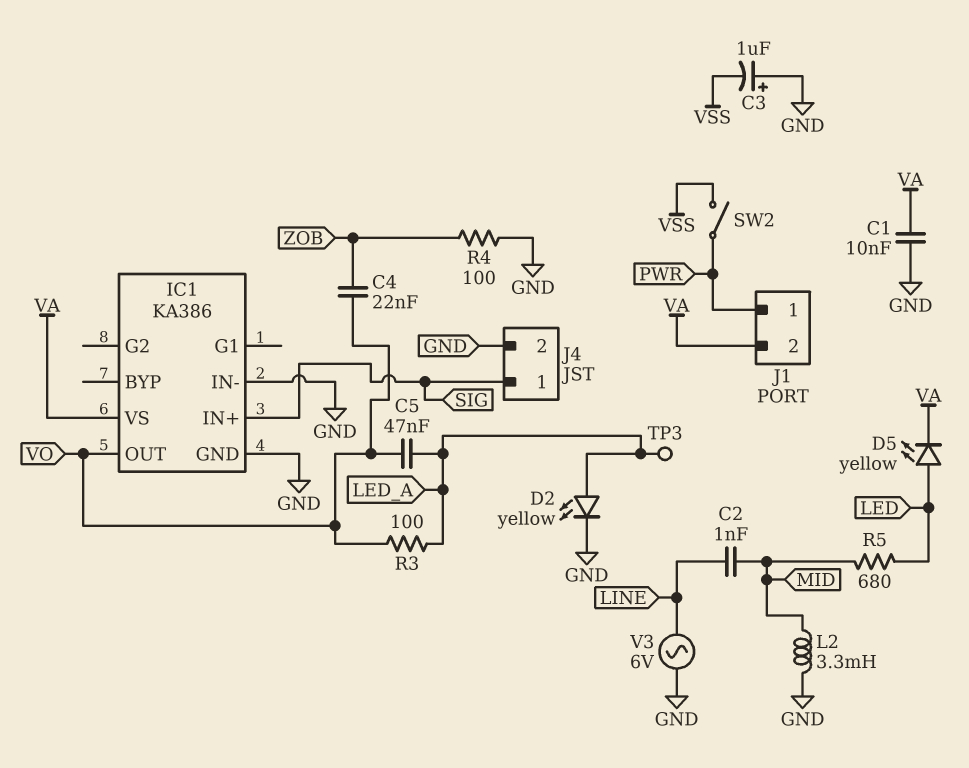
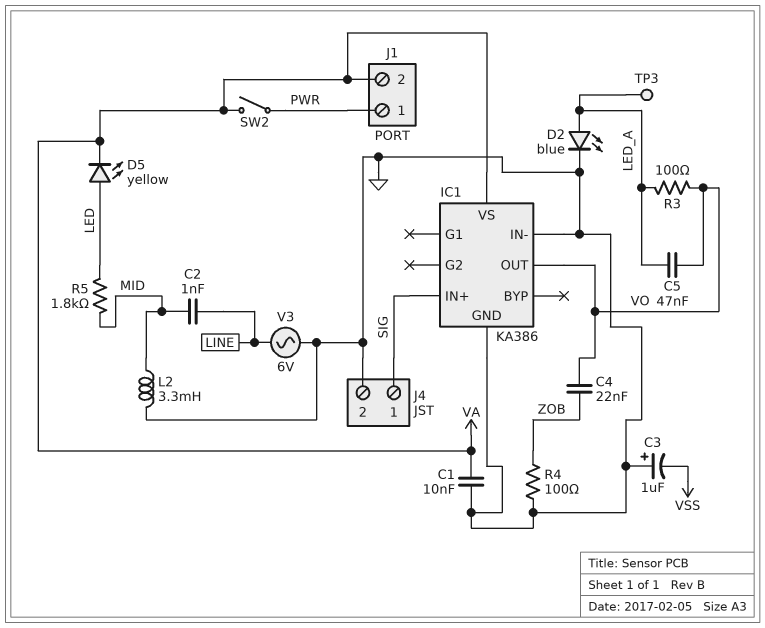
D2: LED yellow (A LED_A, K GND) -> LED blue (A LED_A, K GND)
R5: 680 (LED, MID) -> 1.8k (LED, MID)
SW2: switch (PWR, VSS) -> switch (PWR, VA)

